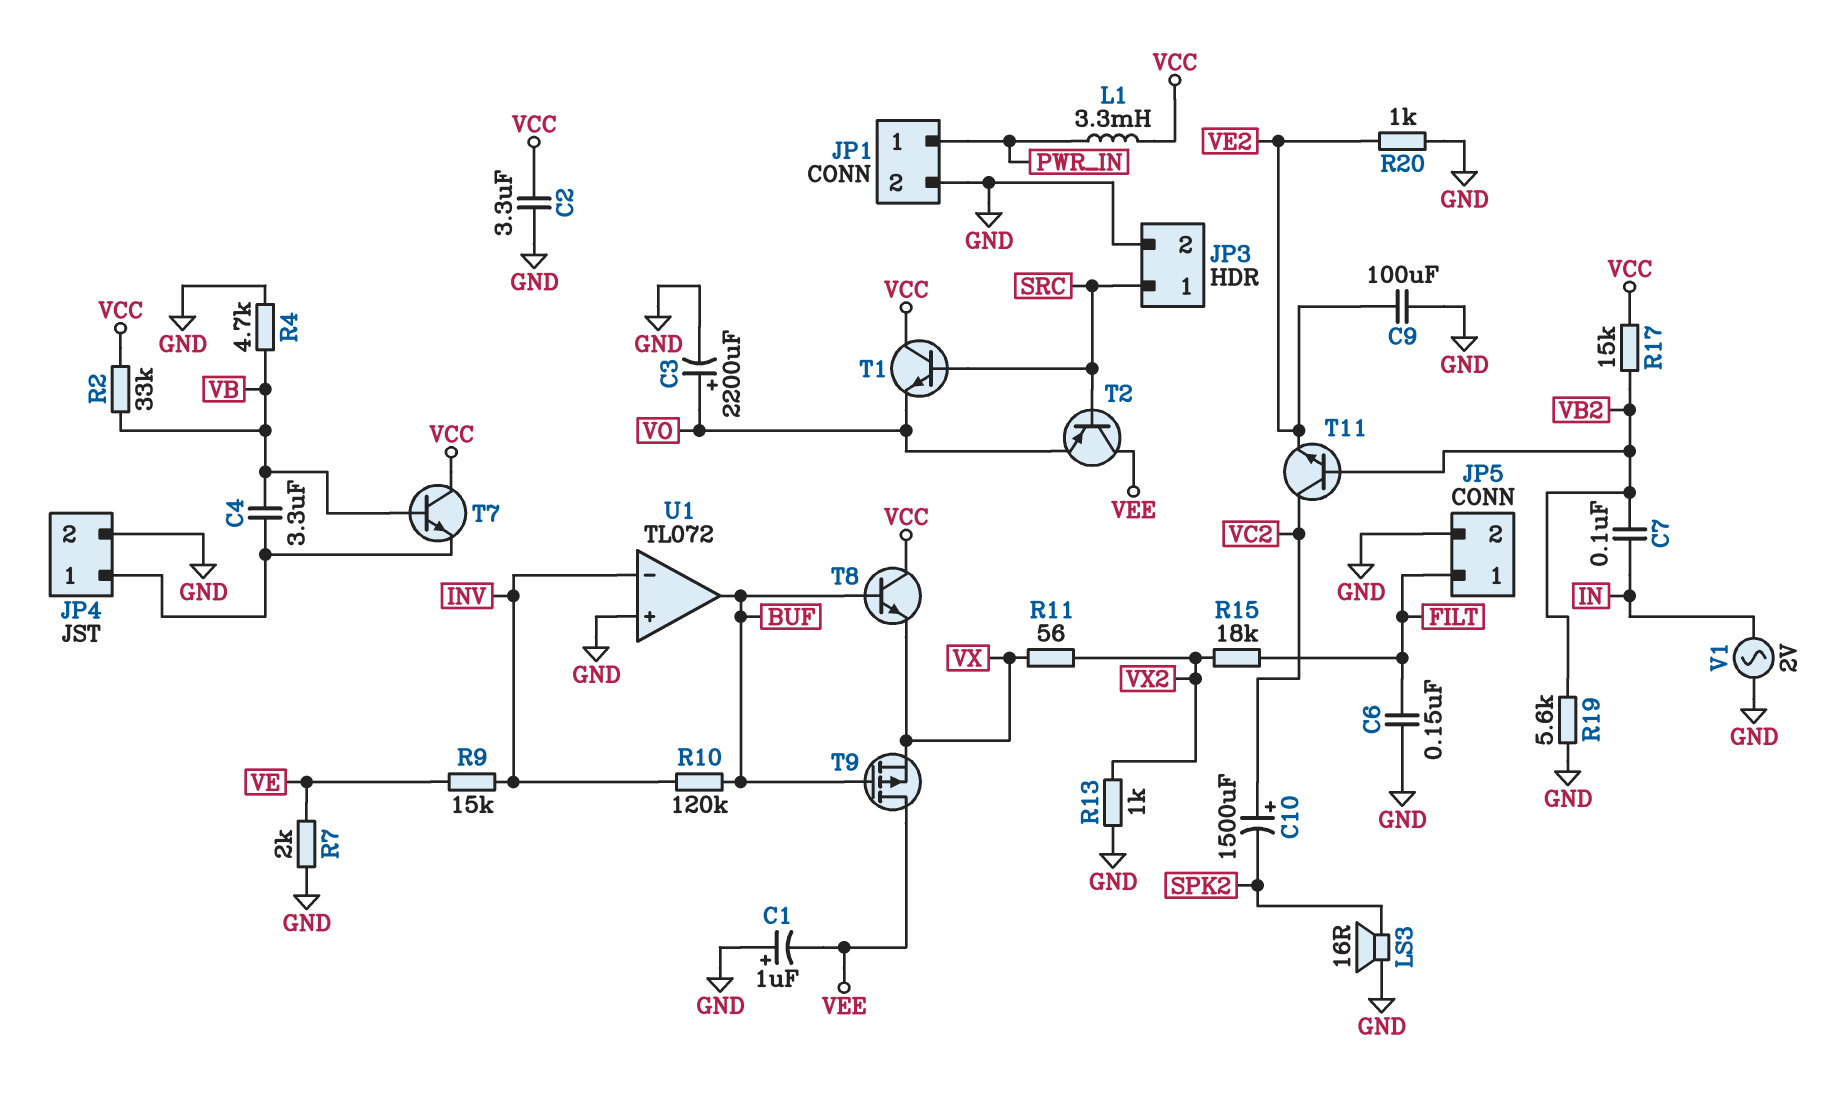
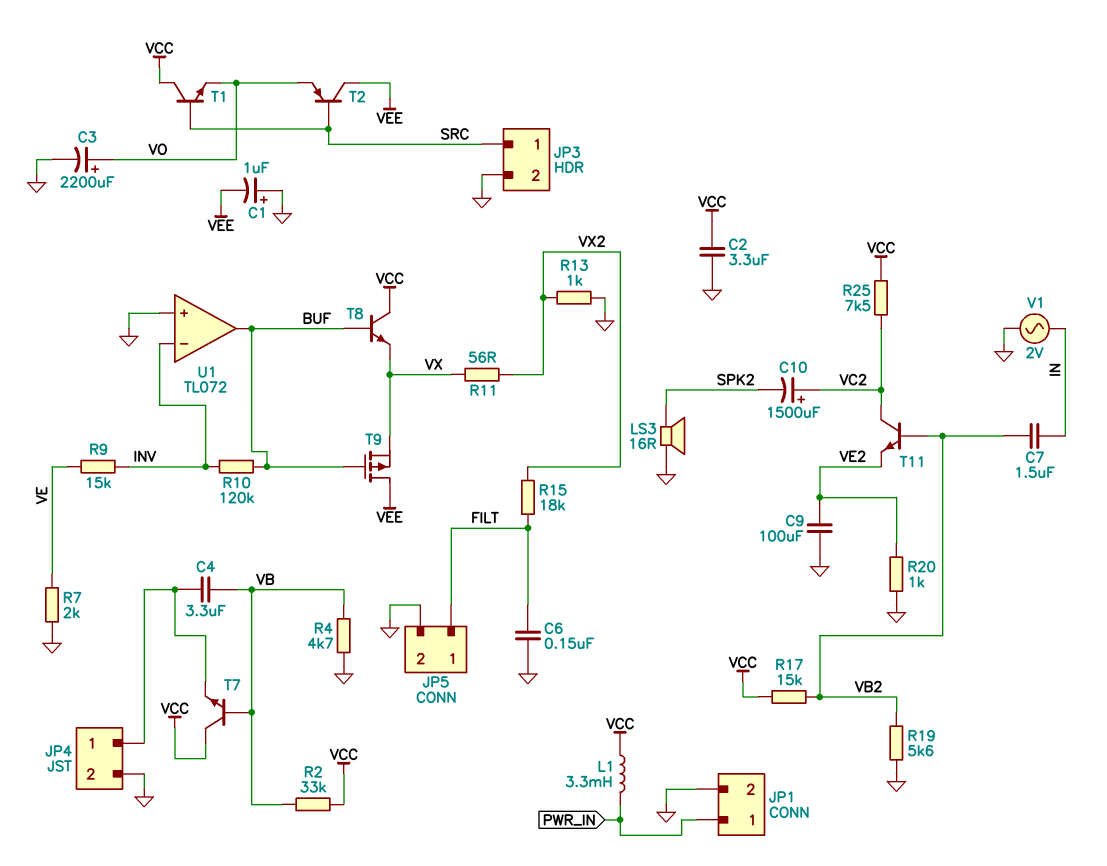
C7: 100nF (IN, VB2) -> 1.5uF (IN, VB2)
R25: none -> 7.5k (VC2, VCC)

